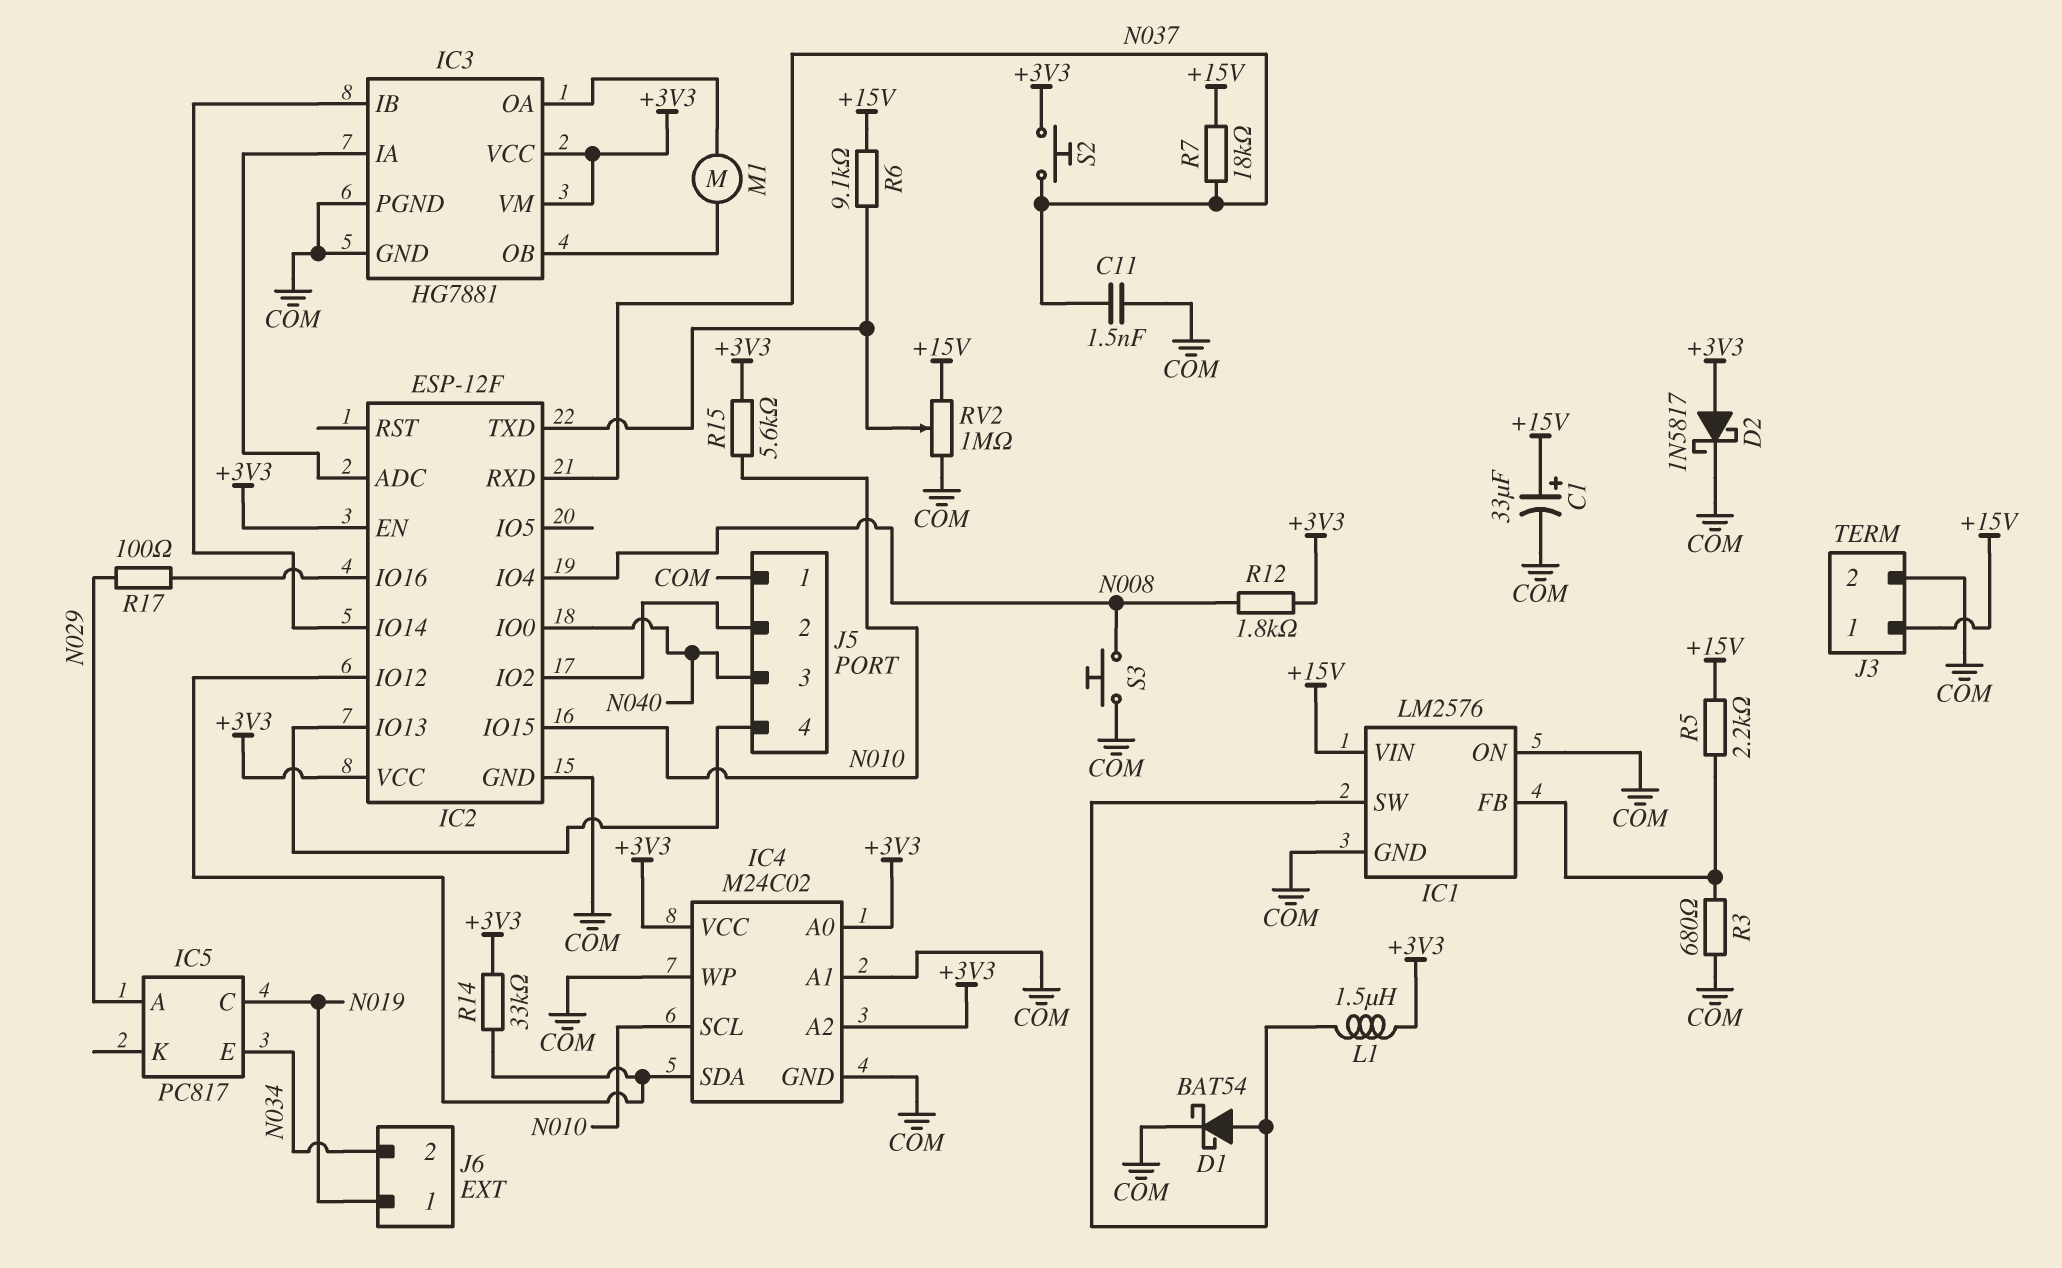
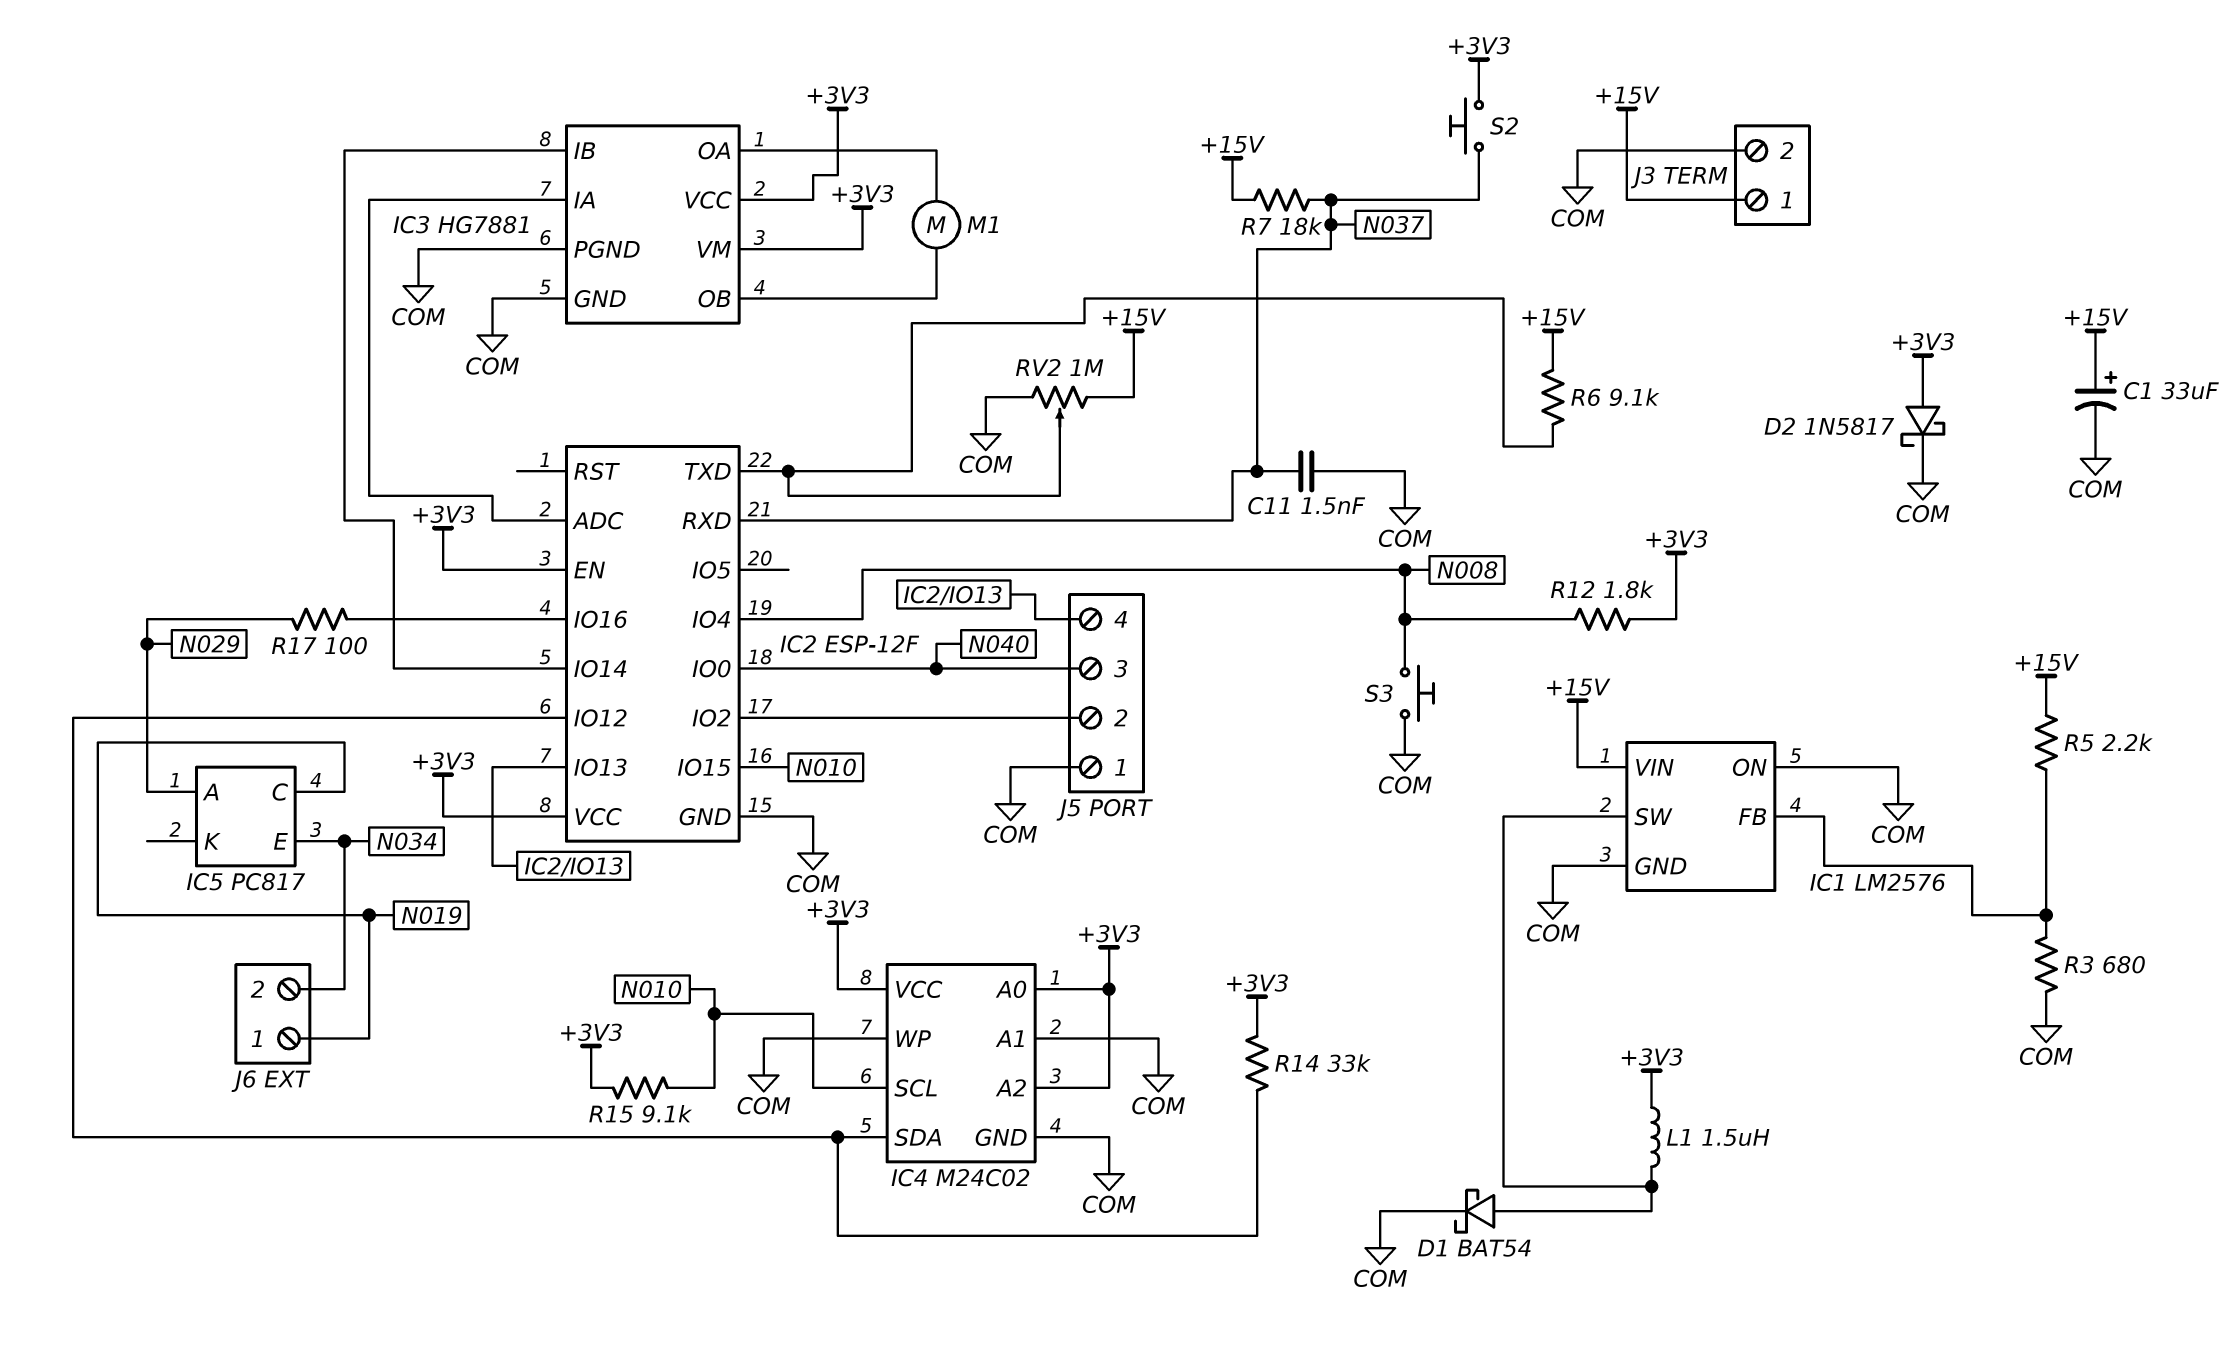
R15: 5.6k (+3V3, N010) -> 9.1k (+3V3, N010)

